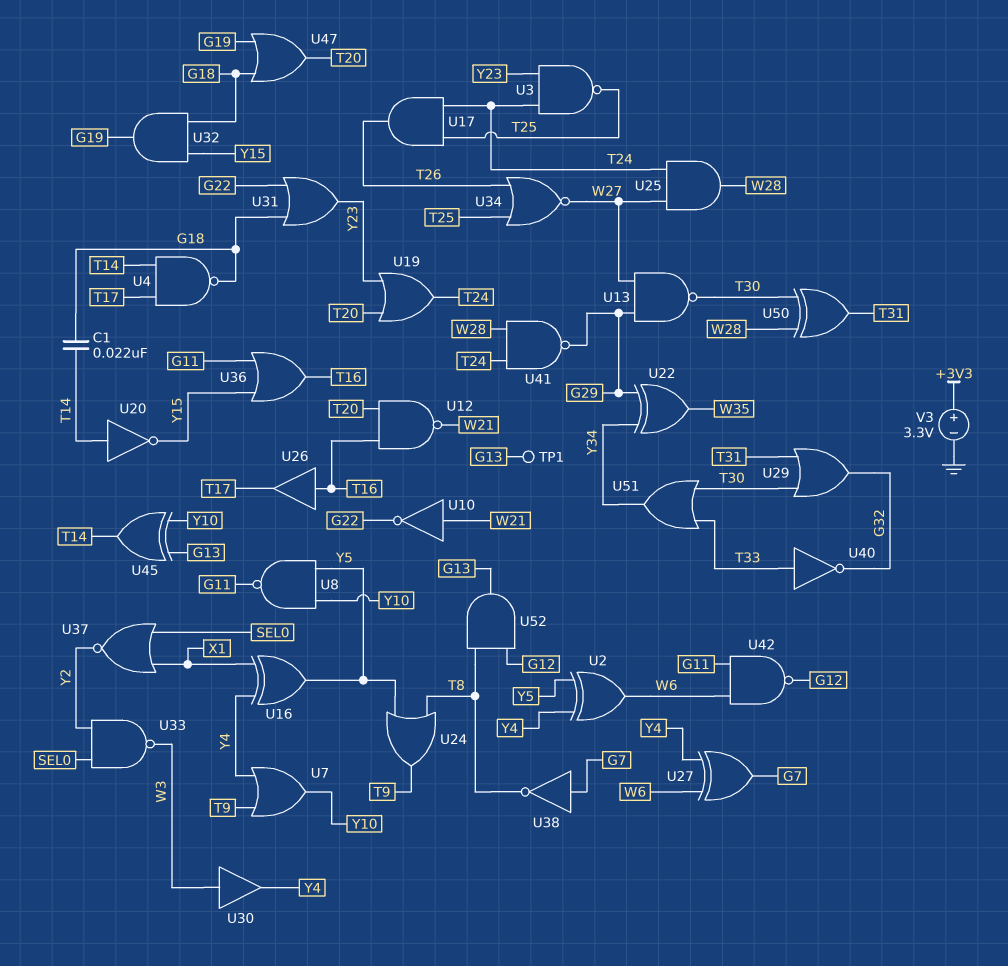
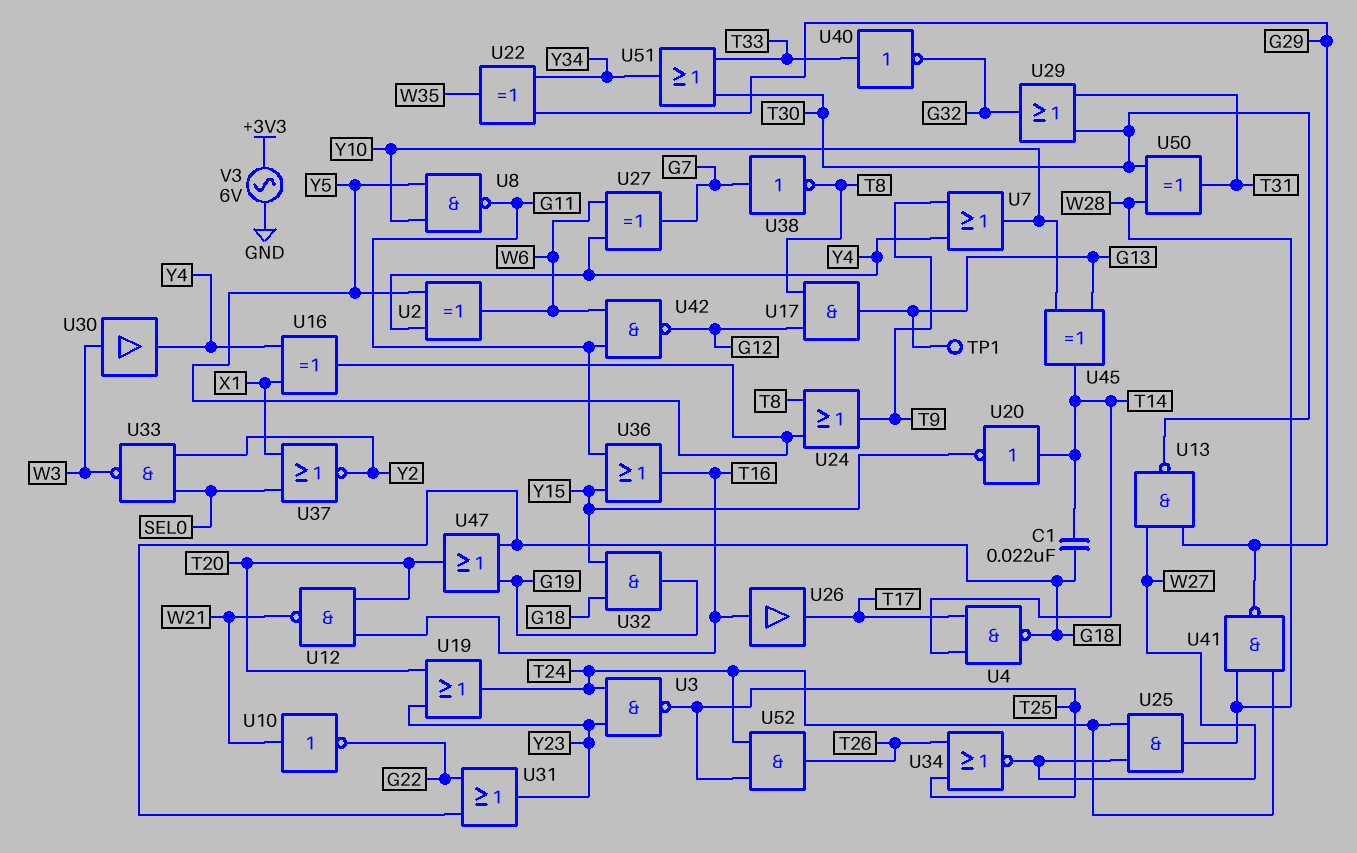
U17: AND (in T24, in T25, out T26) -> AND (in G12, in T8, out G13)
U52: AND (in G12, in T8, out G13) -> AND (in T24, in T25, out T26)
V3: 3.3V (plus +3V3, minus GND) -> AC 6V (+3V3, GND)

